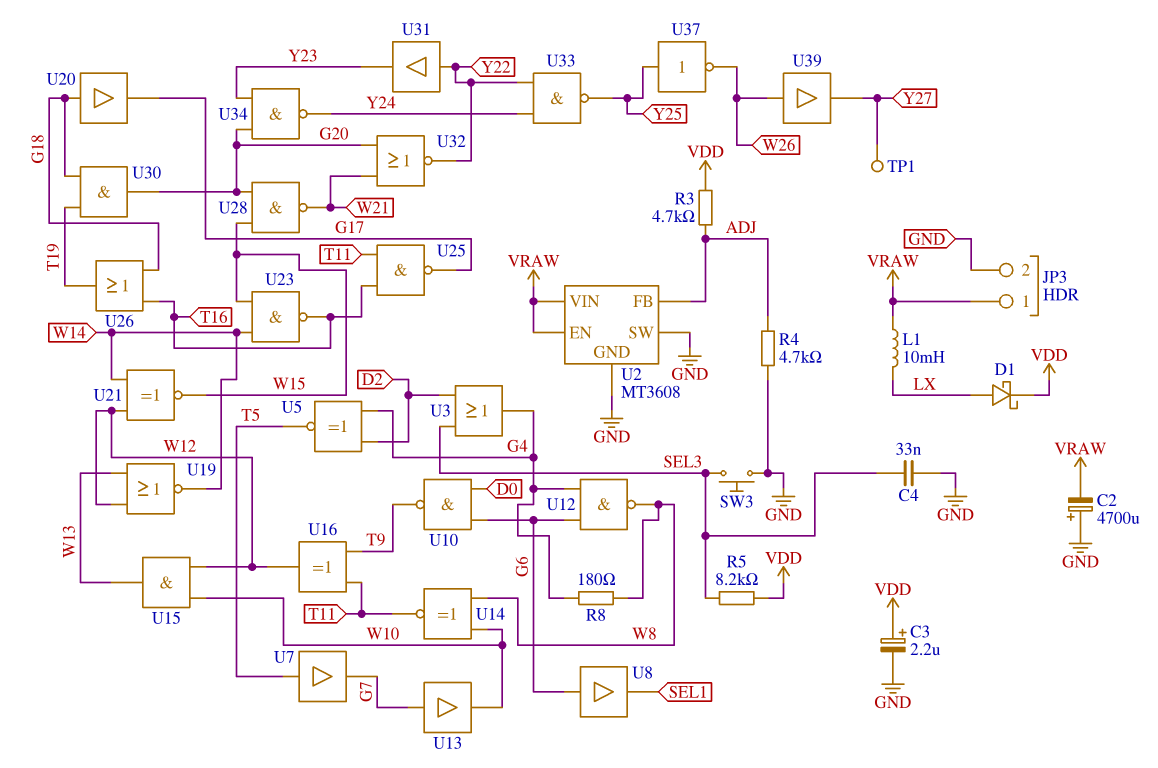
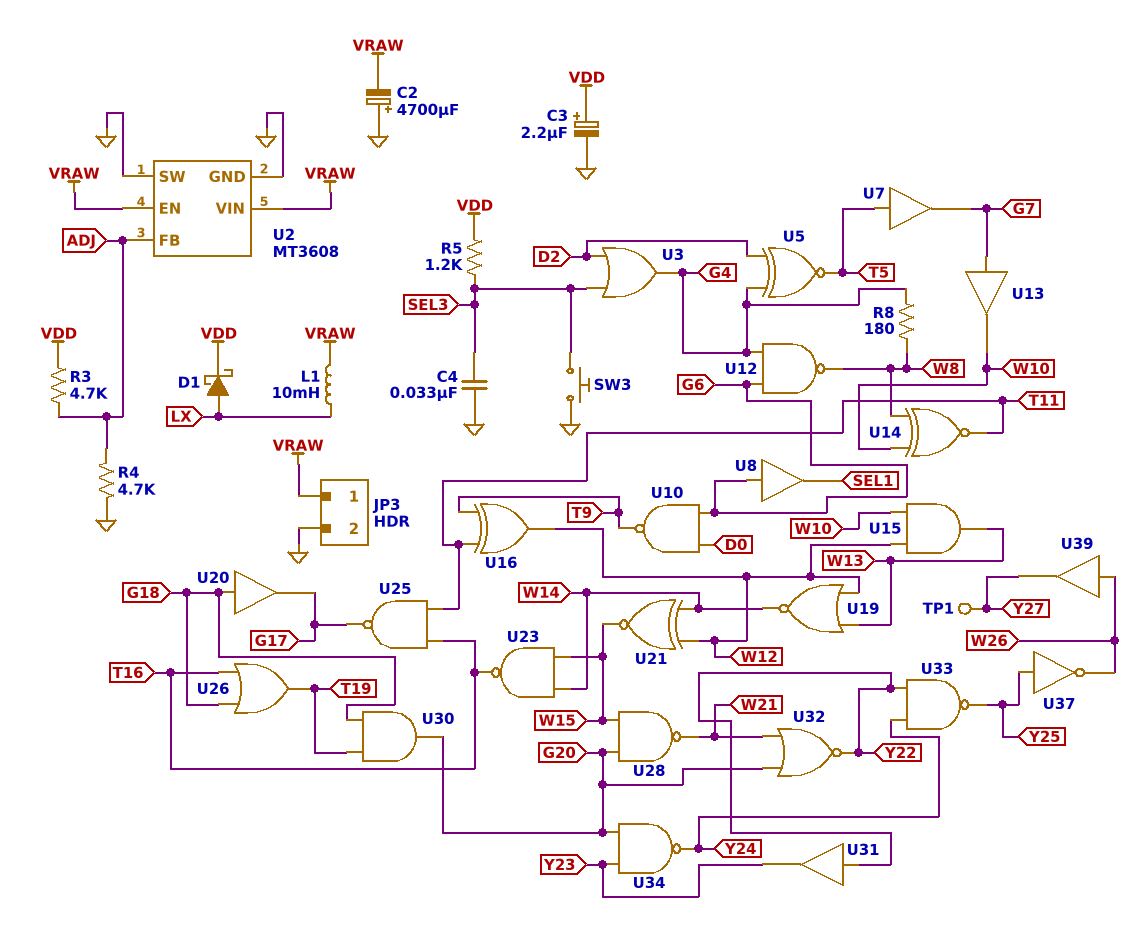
R5: 8.2k (SEL3, VDD) -> 1.2k (SEL3, VDD)

